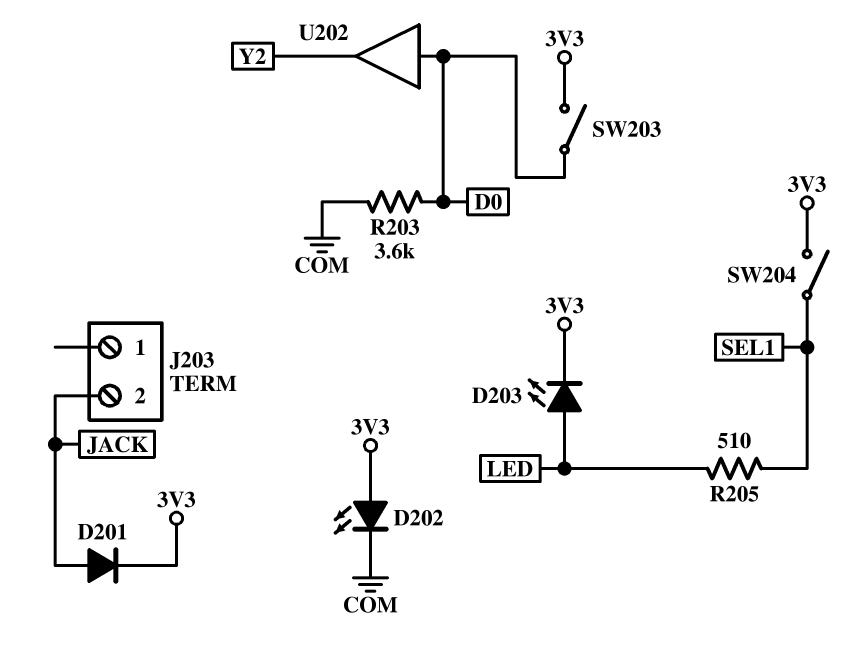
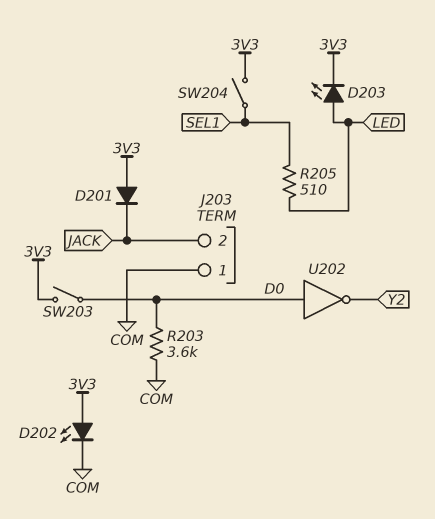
D201: diode (A JACK, K 3V3) -> diode (A 3V3, K JACK)
J203 pin 1: none -> COM
U202: buffer (in D0, out Y2) -> NOT (in D0, out Y2)

